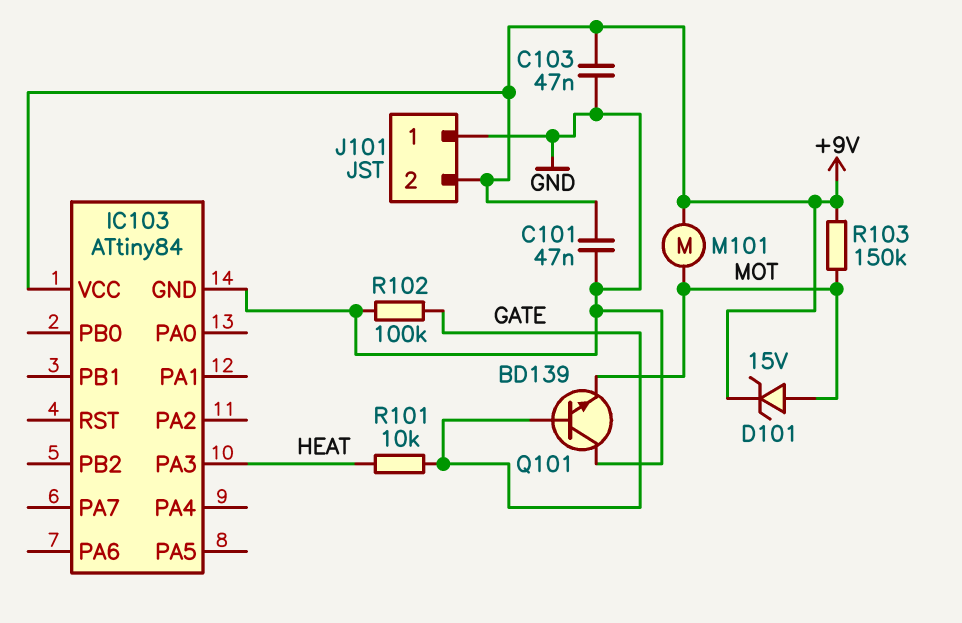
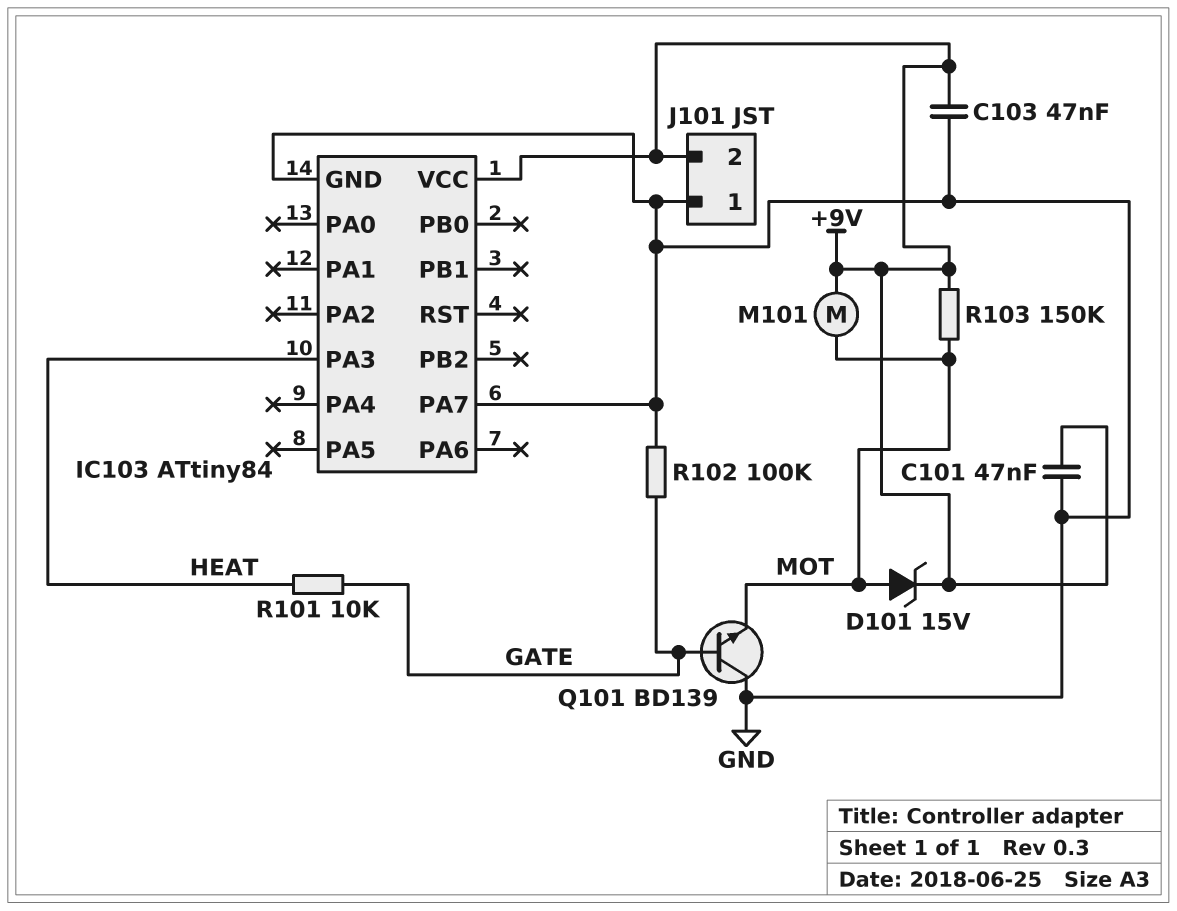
IC103 pin PA7: none -> GND

